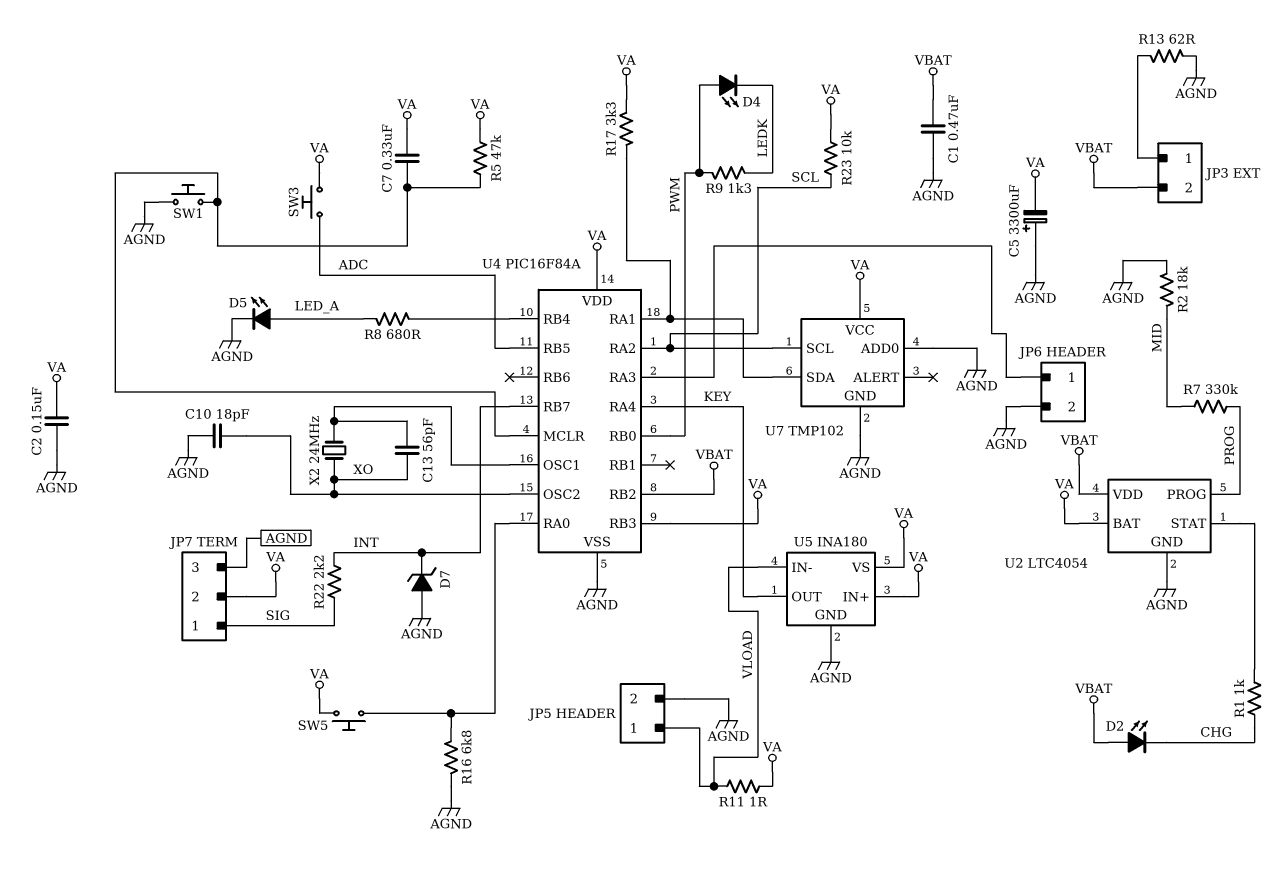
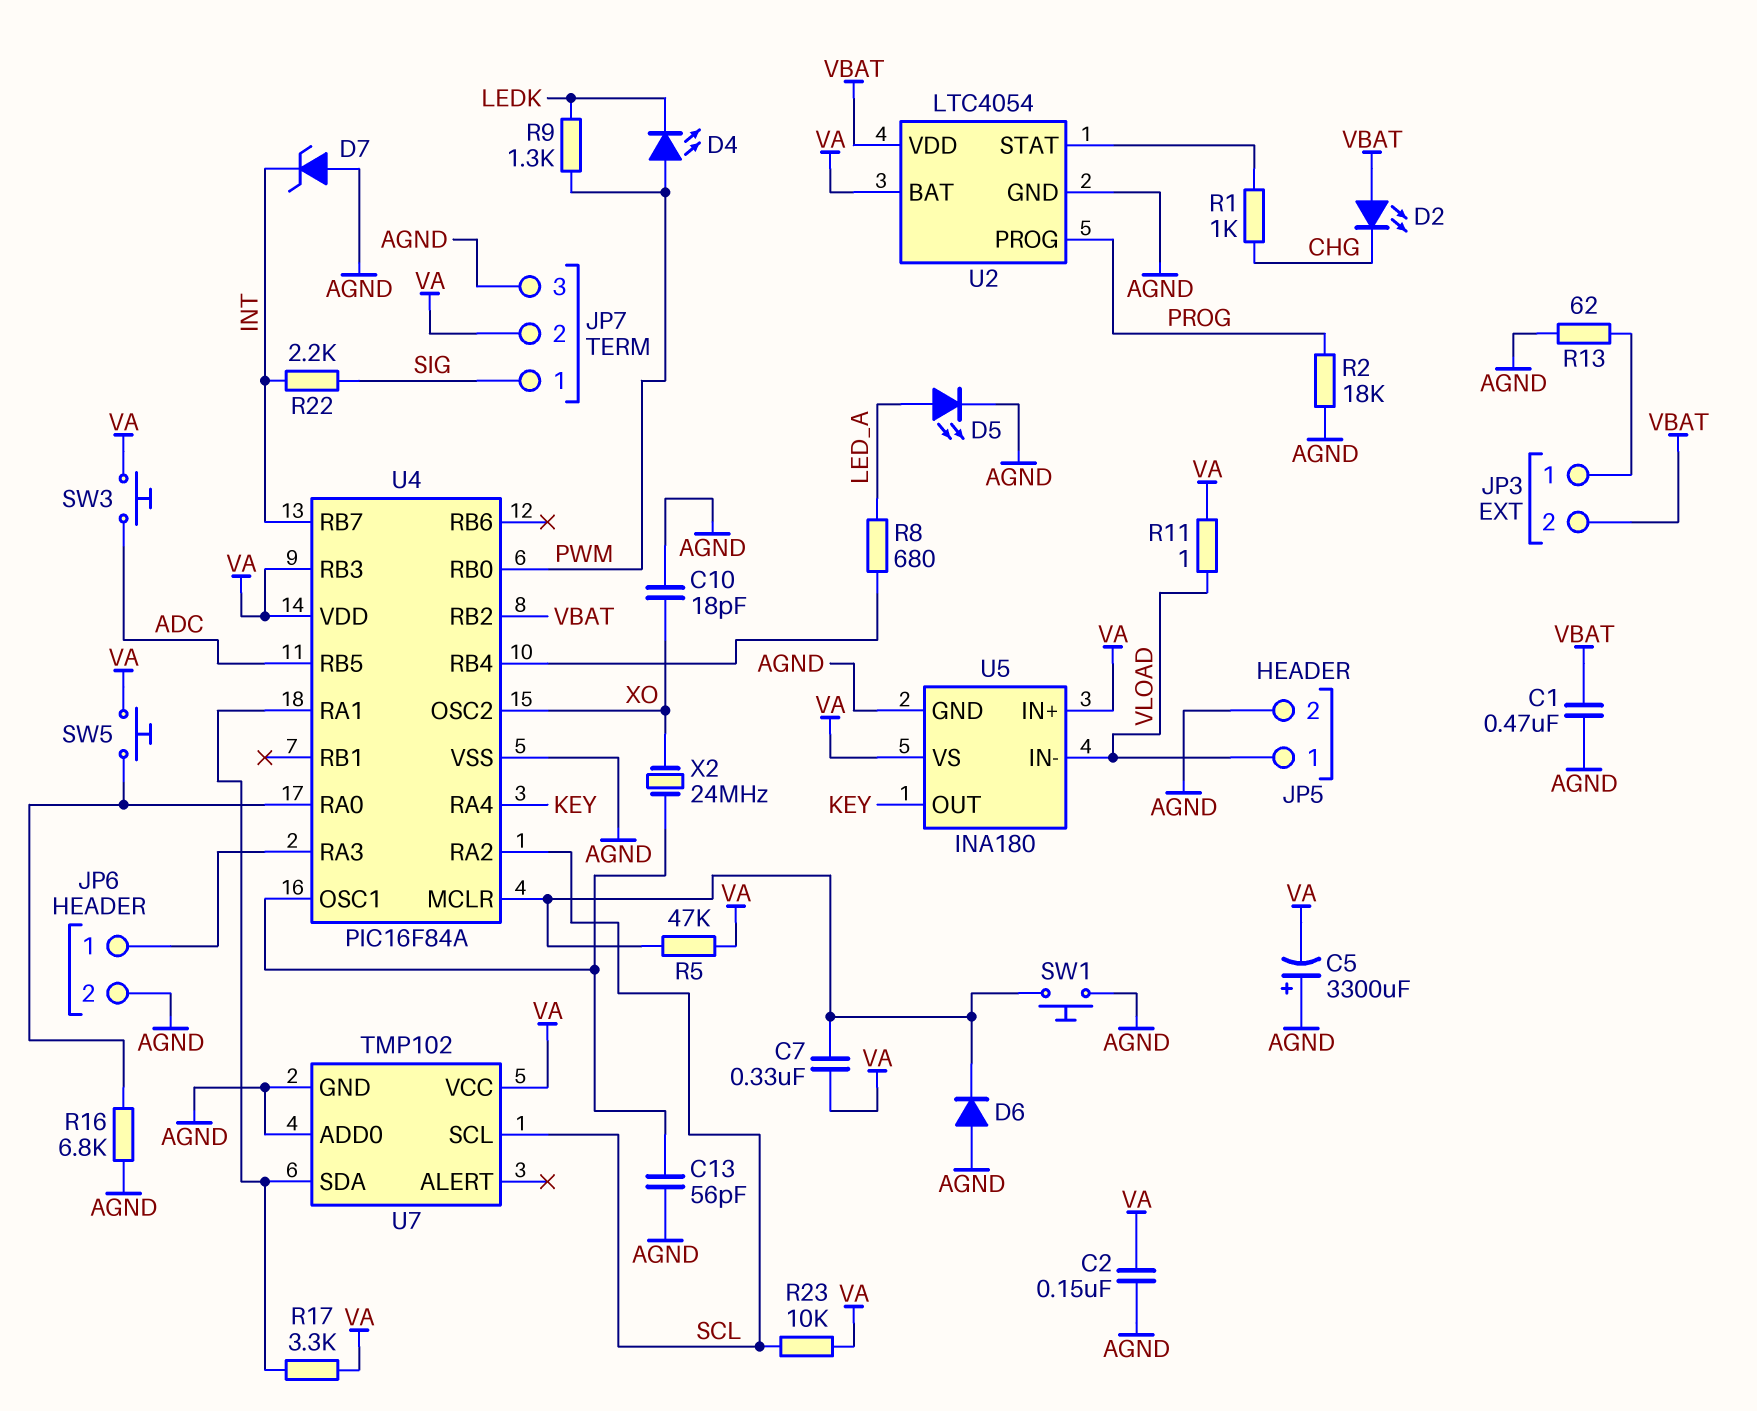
C13: 56pF (U4/OSC1, XO) -> 56pF (AGND, U4/OSC1)
D6: none -> diode (A AGND, K U4/MCLR)
R2: 18k (AGND, MID) -> 18k (AGND, PROG)
R7: 330k (MID, PROG) -> none

